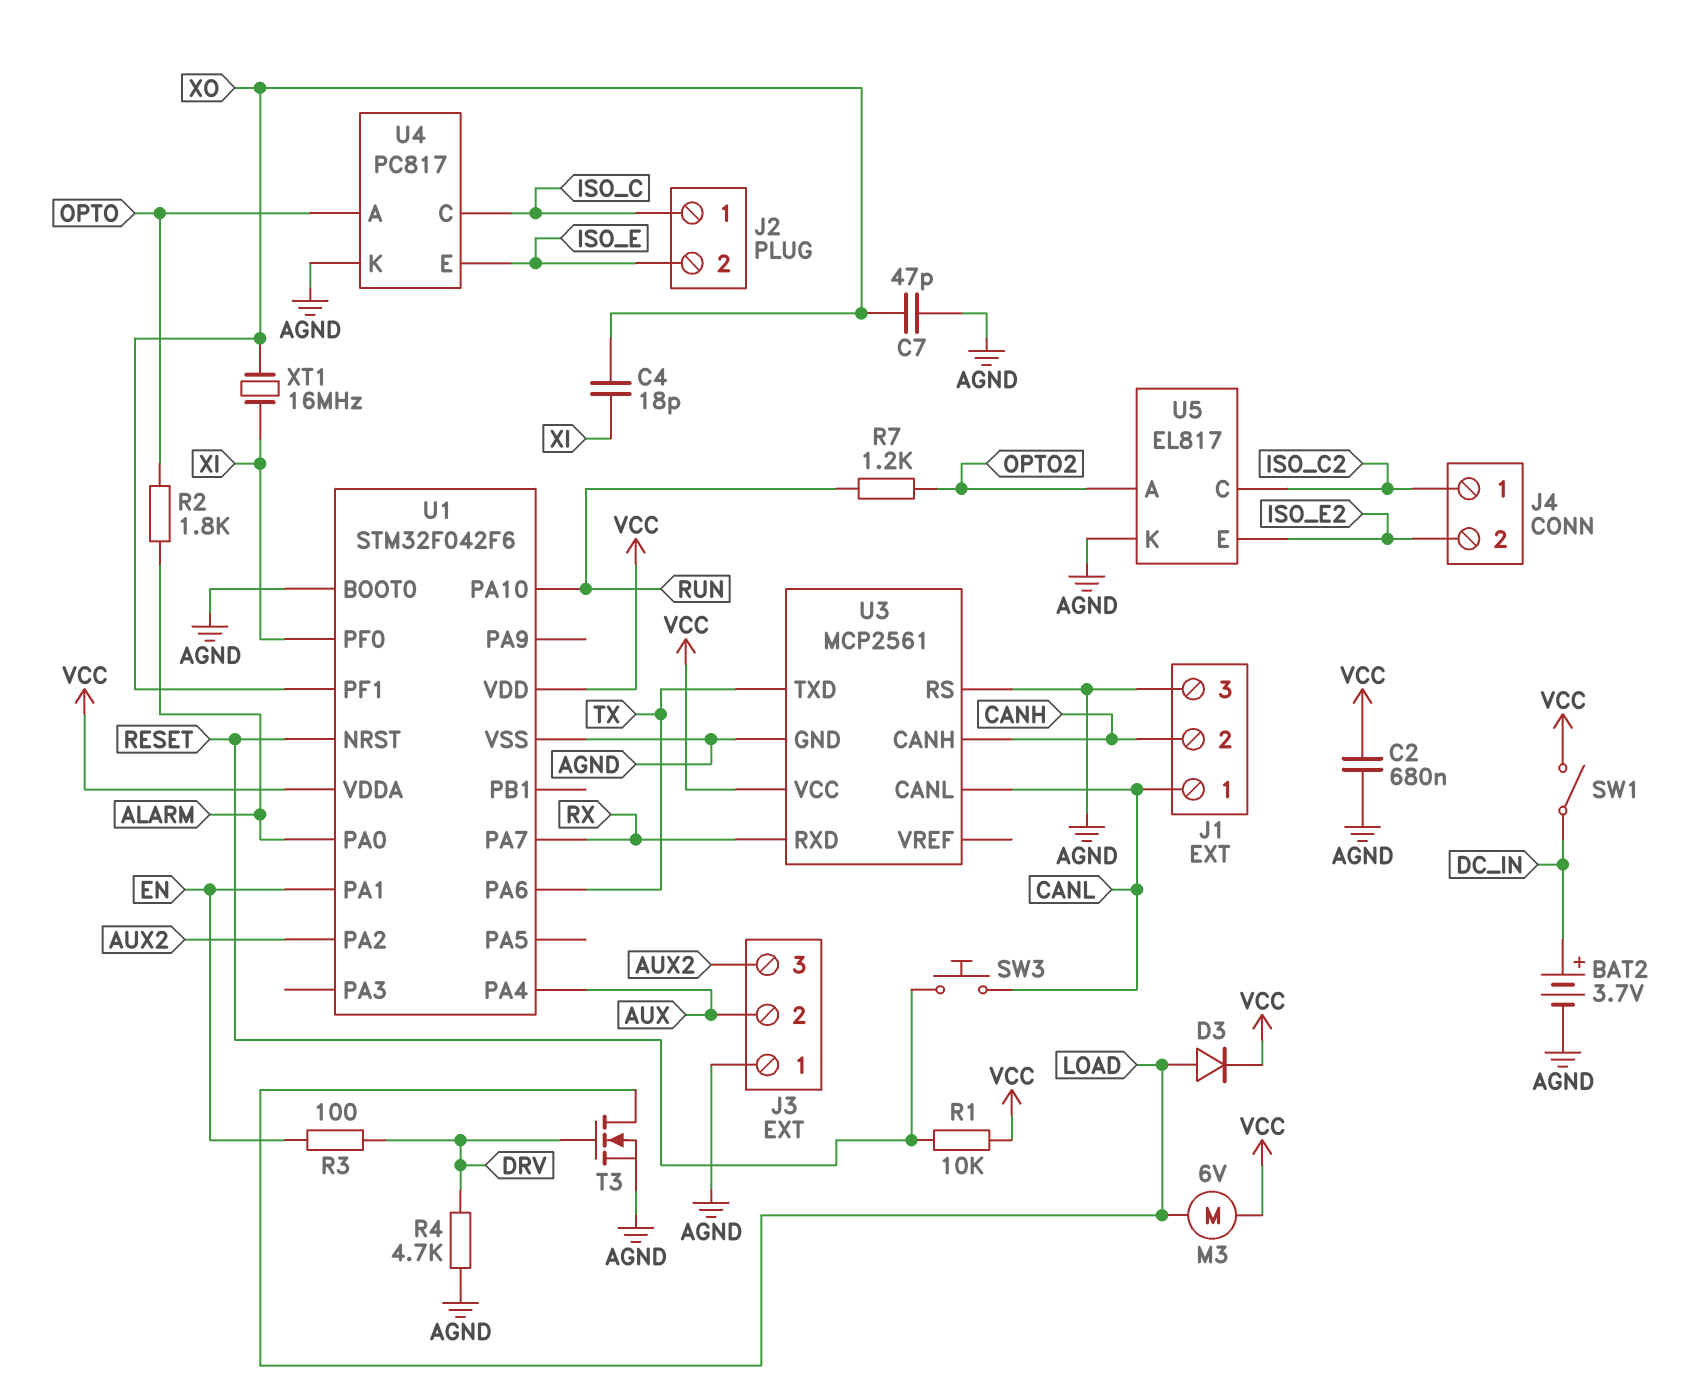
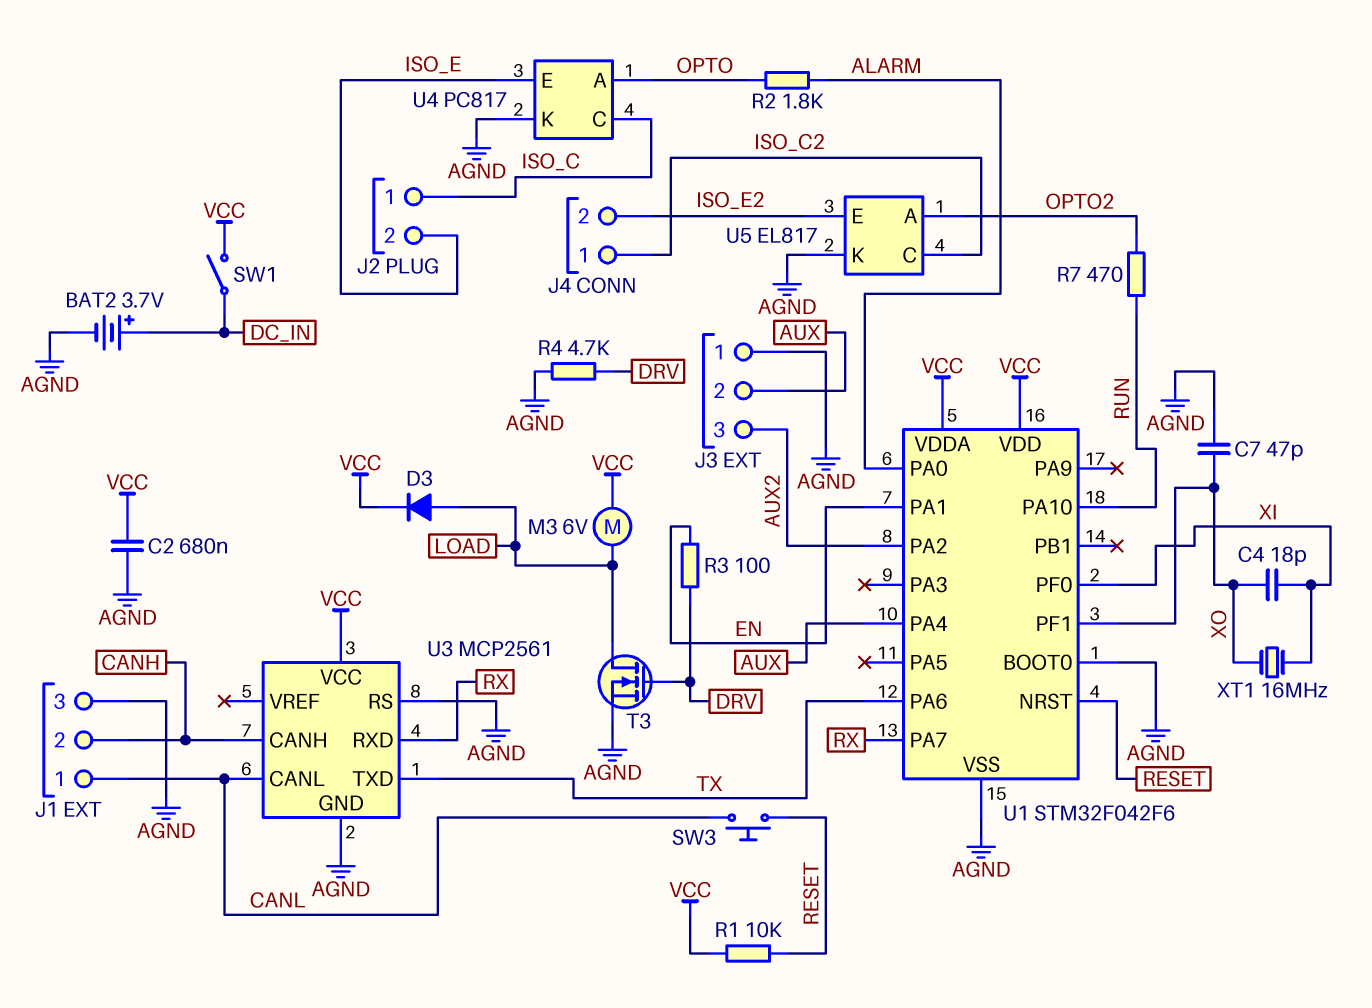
R7: 1.2k (OPTO2, RUN) -> 470 (OPTO2, RUN)

